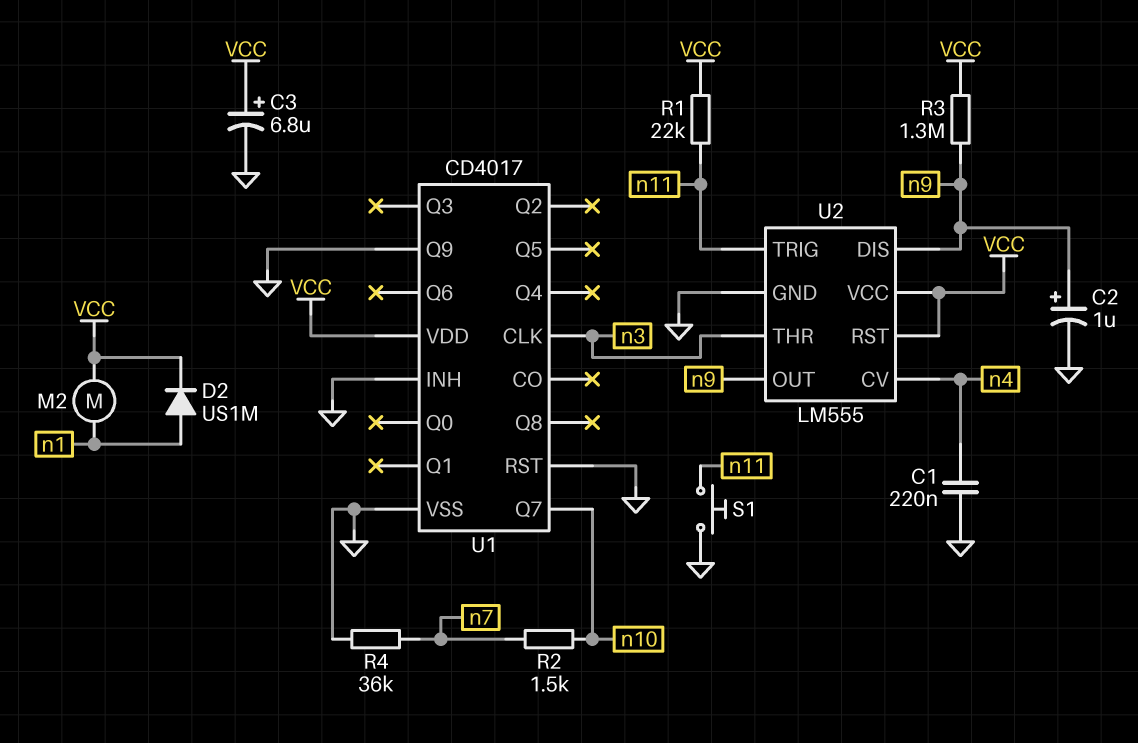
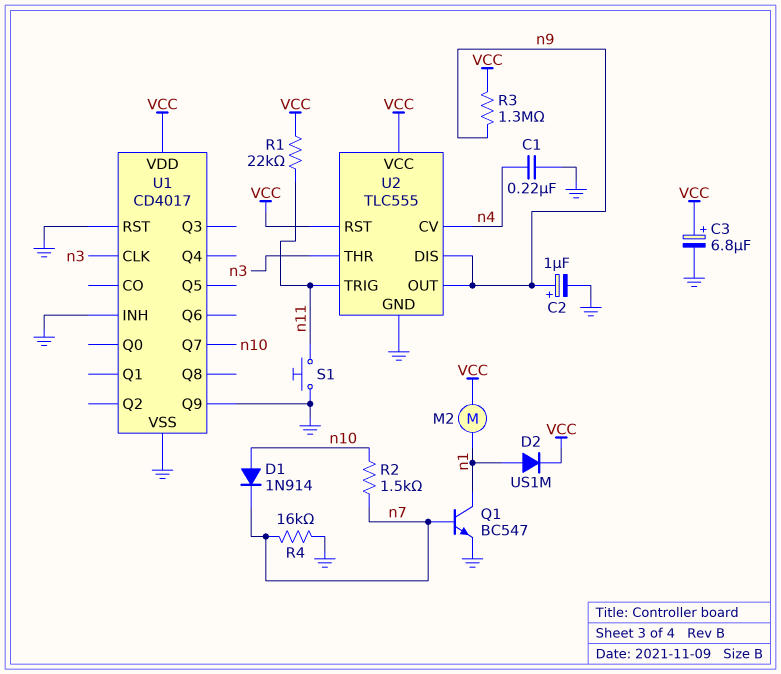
D1: none -> diode 1N914 (A n10, K n7)
Q1: none -> NPN BC547 (B n7, C n1, E GND)
R4: 36k (GND, n7) -> 16k (GND, n7)
U2: LM555 -> TLC555

